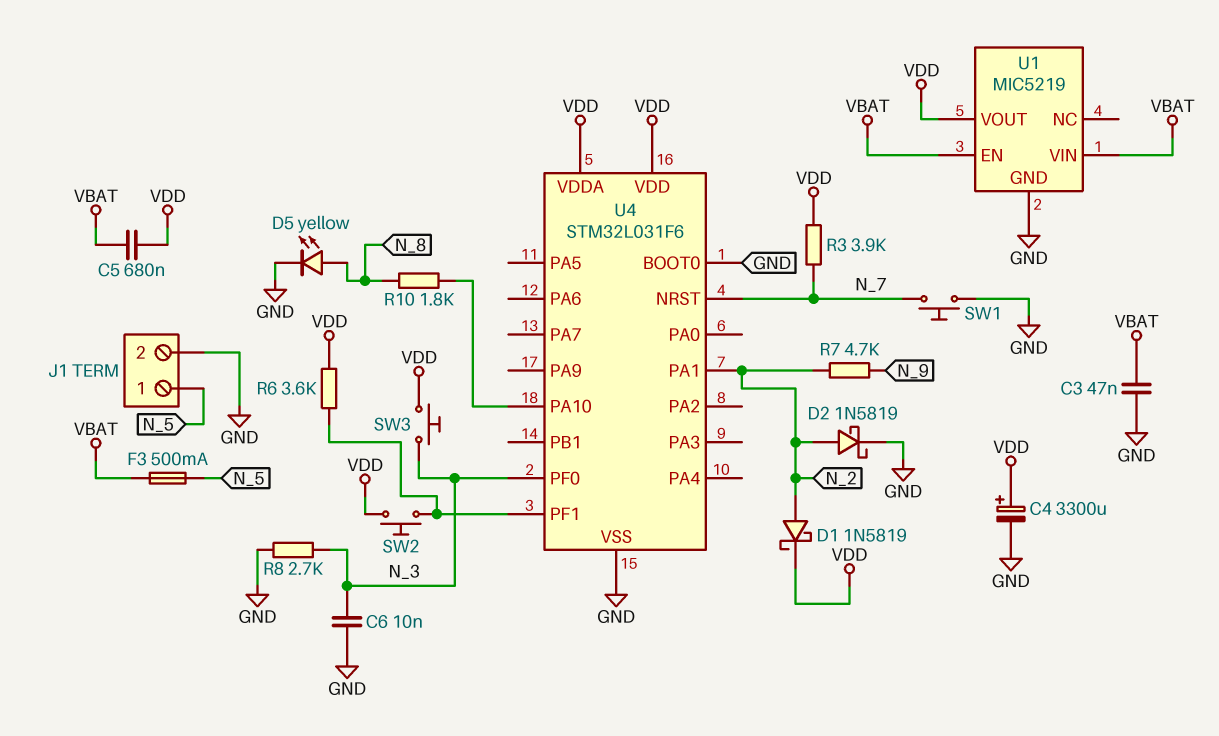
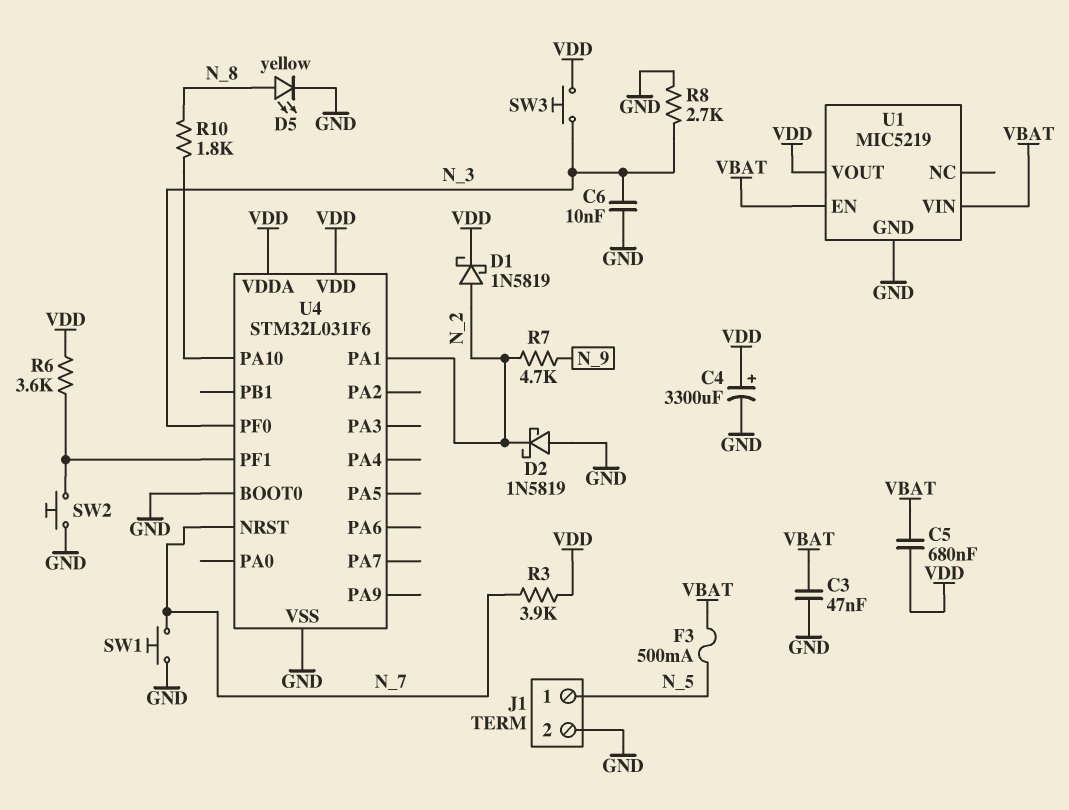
D2: schottky 1N5819 (A N_2, K GND) -> schottky 1N5819 (A GND, K N_2)
SW2: button (U4/PF1, VDD) -> button (GND, U4/PF1)

